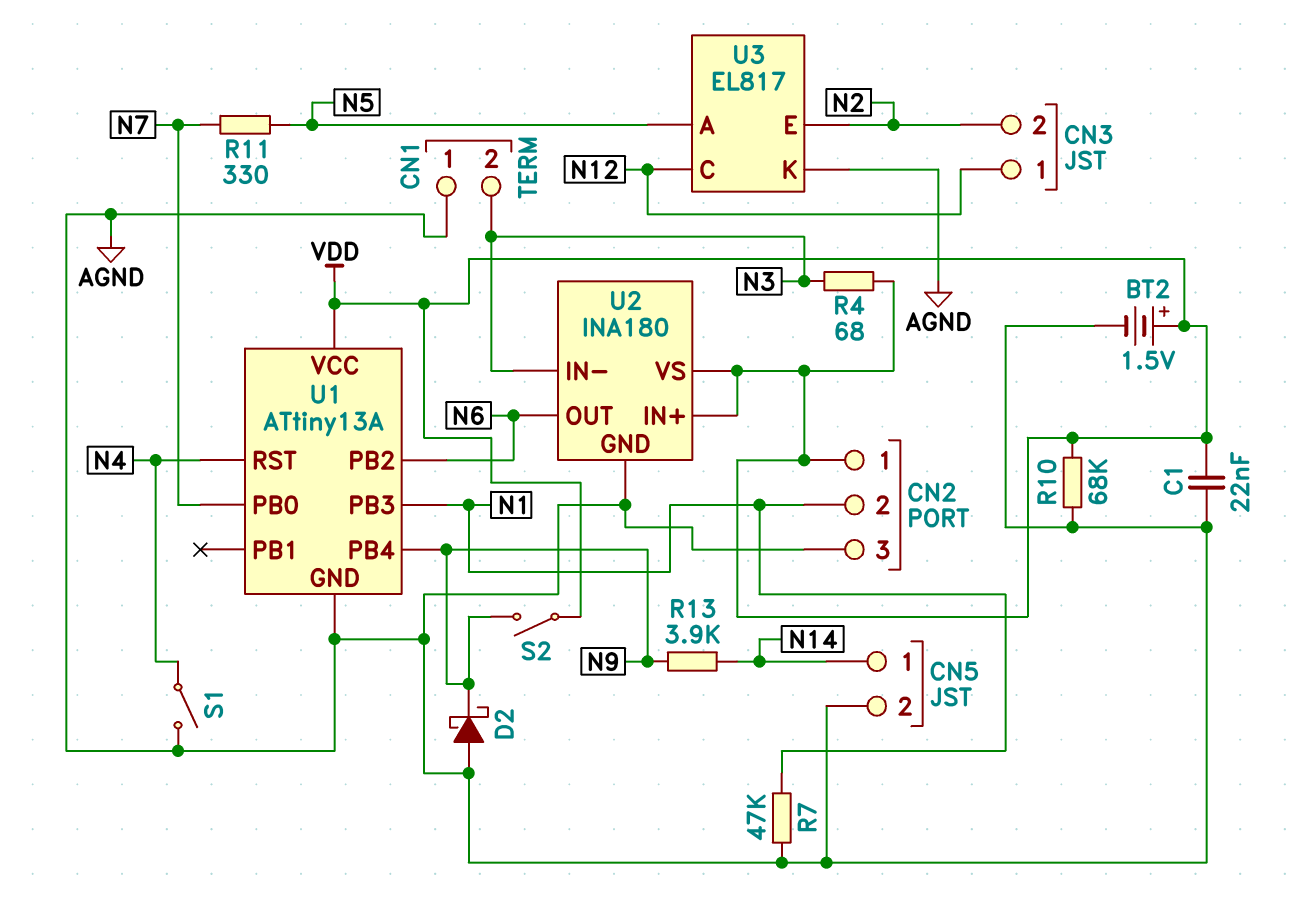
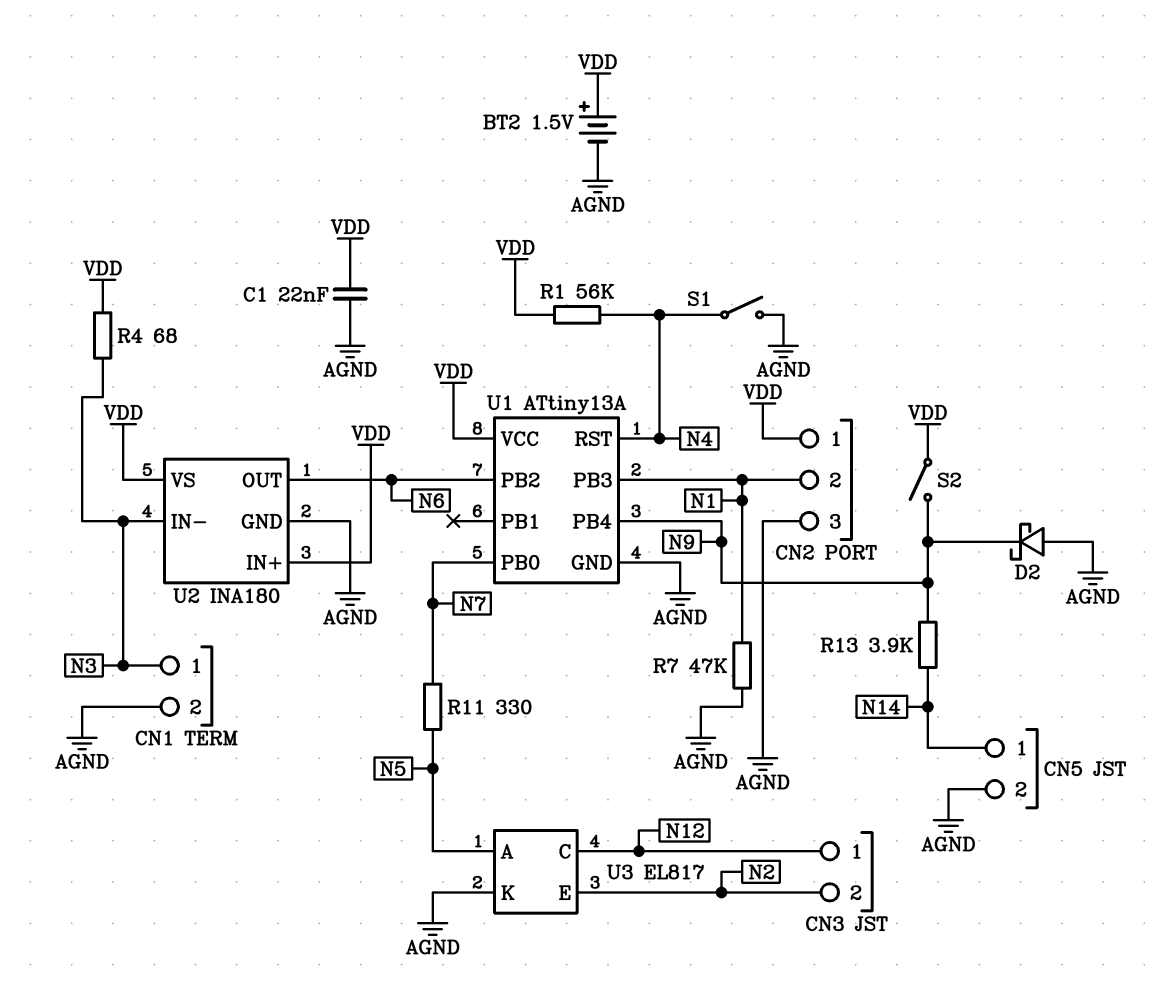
CN1 pin 1: AGND -> N3
CN1 pin 2: N3 -> AGND
R1: none -> 56k (N4, VDD)
R10: 68k (AGND, VDD) -> none

